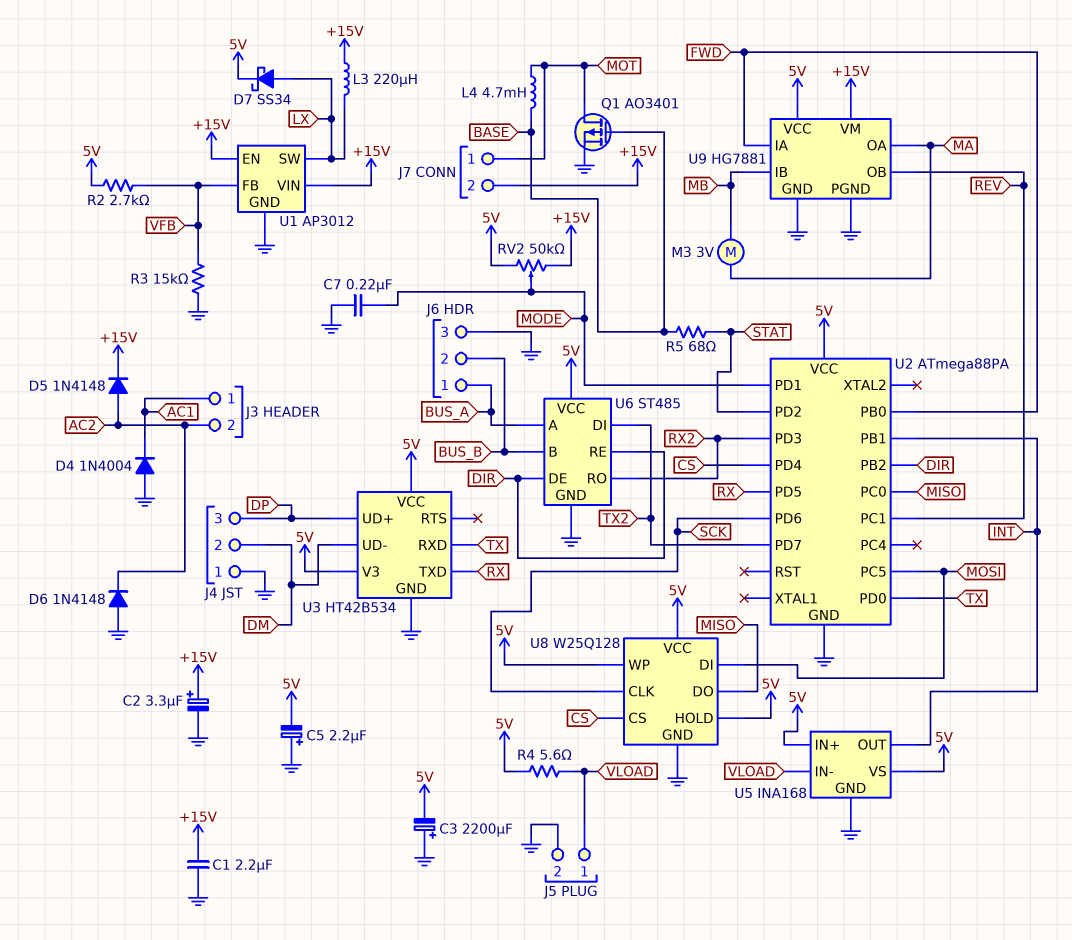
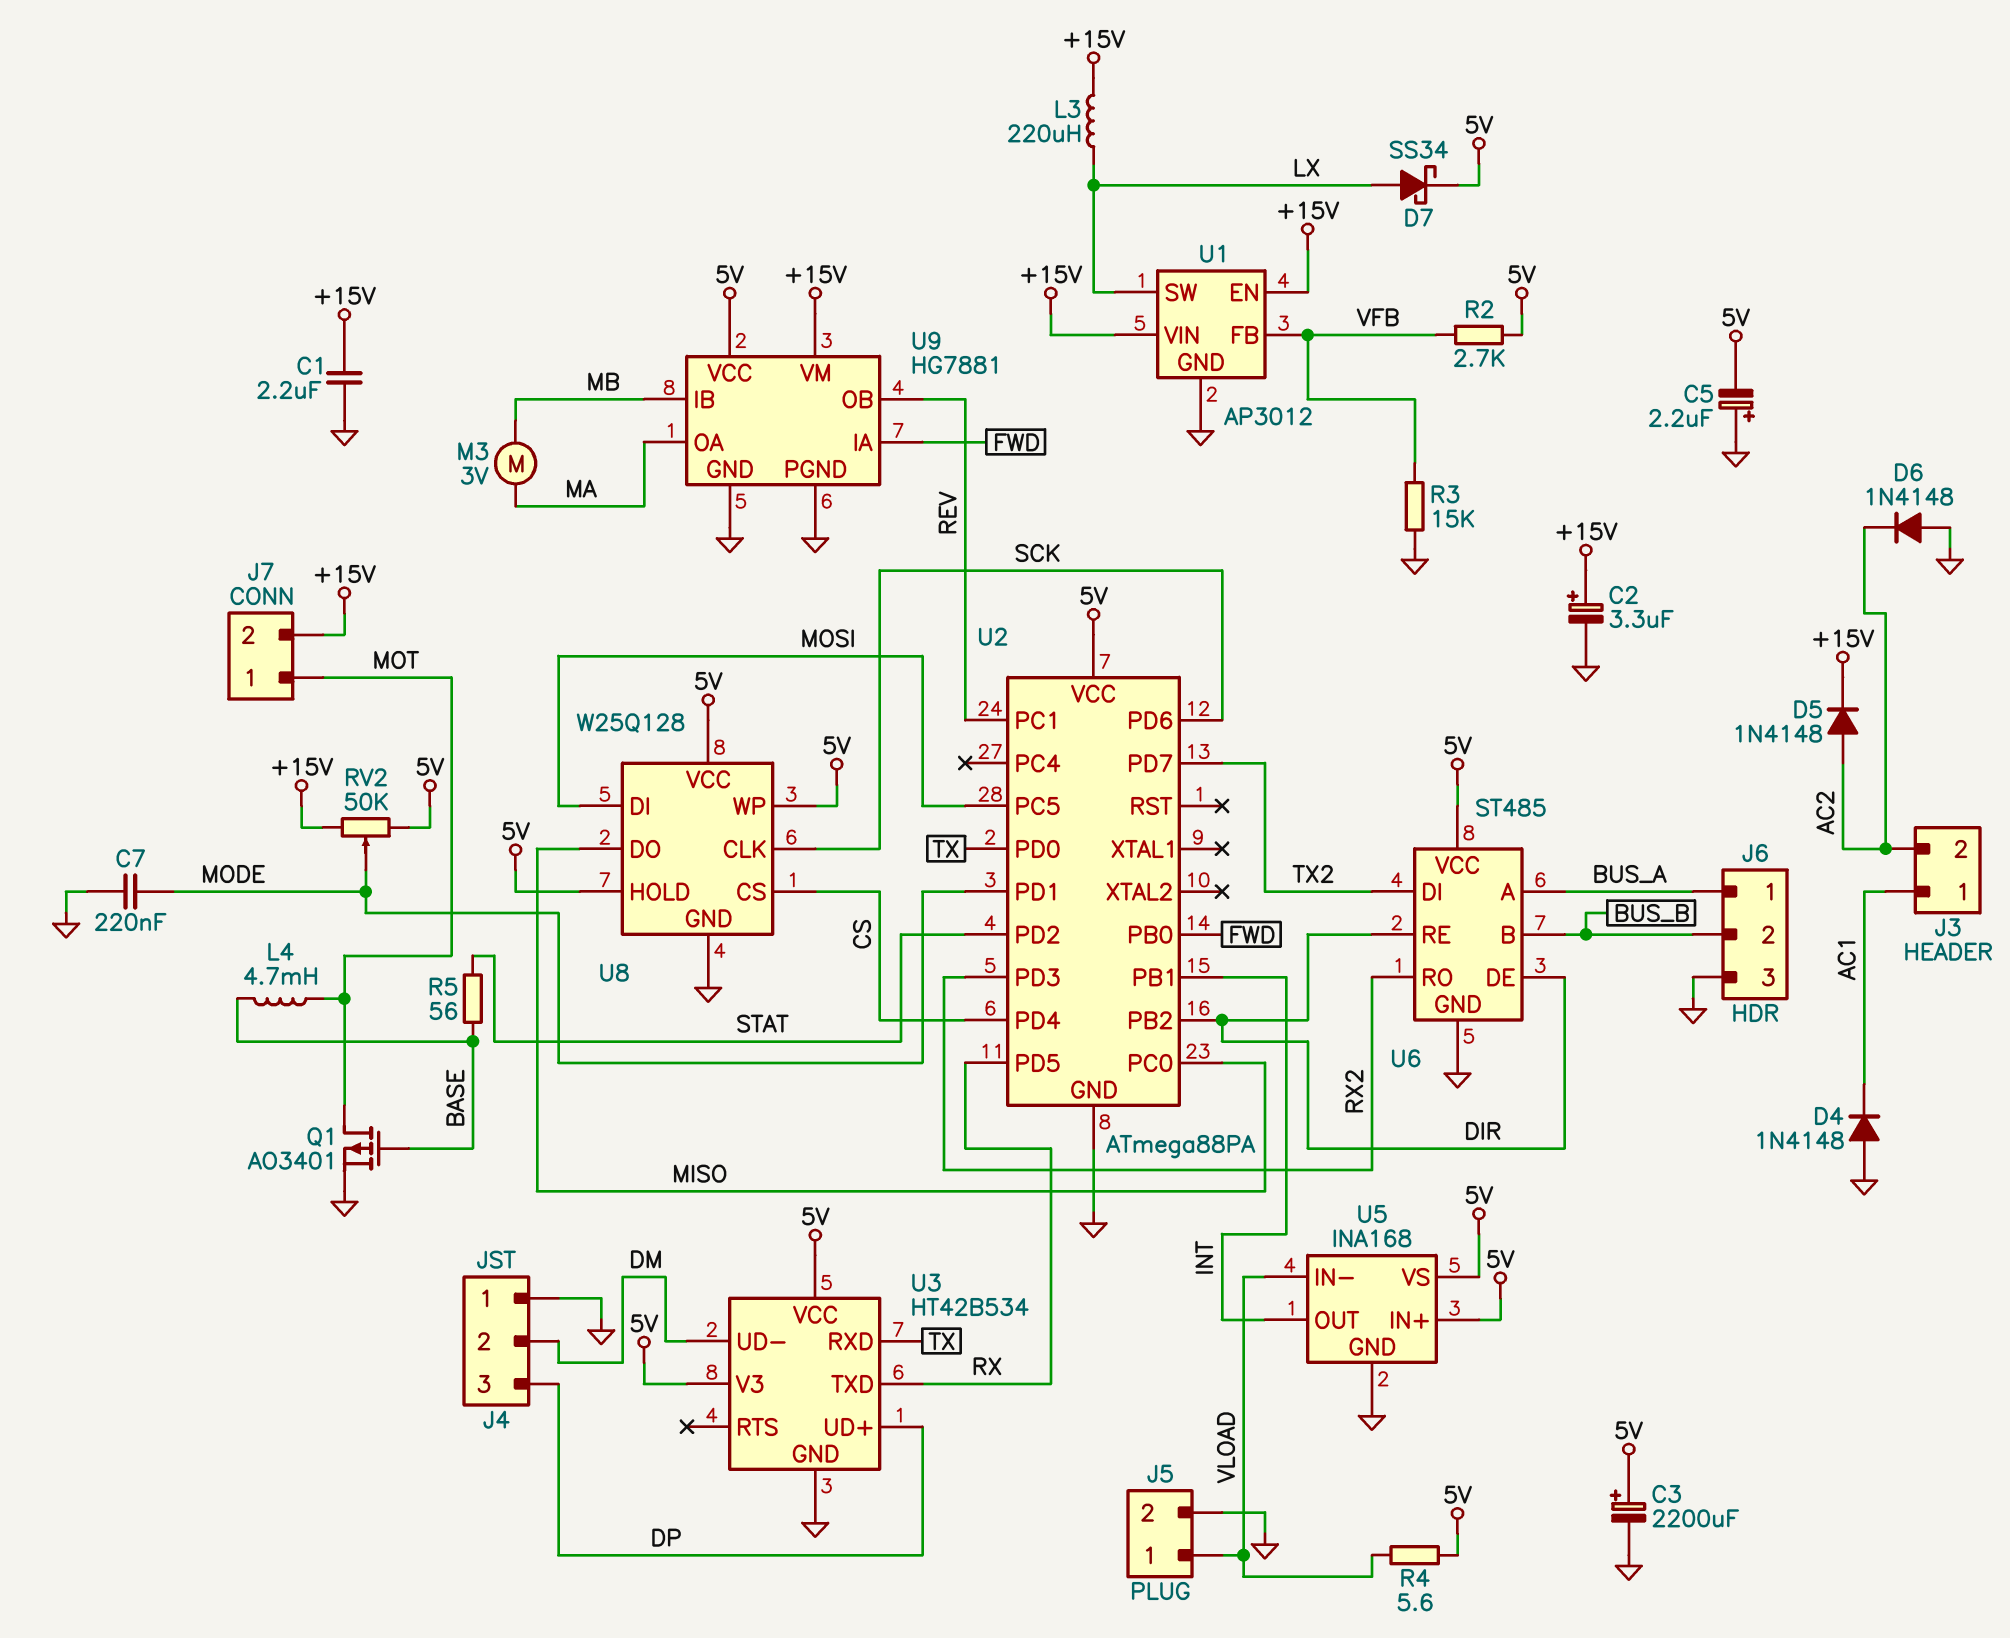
C3: 2200uF (plus GND, minus 5V) -> 2200uF (plus 5V, minus GND)
D4: diode 1N4004 (A GND, K AC1) -> diode 1N4148 (A GND, K AC1)
R5: 68 (BASE, STAT) -> 56 (BASE, STAT)

